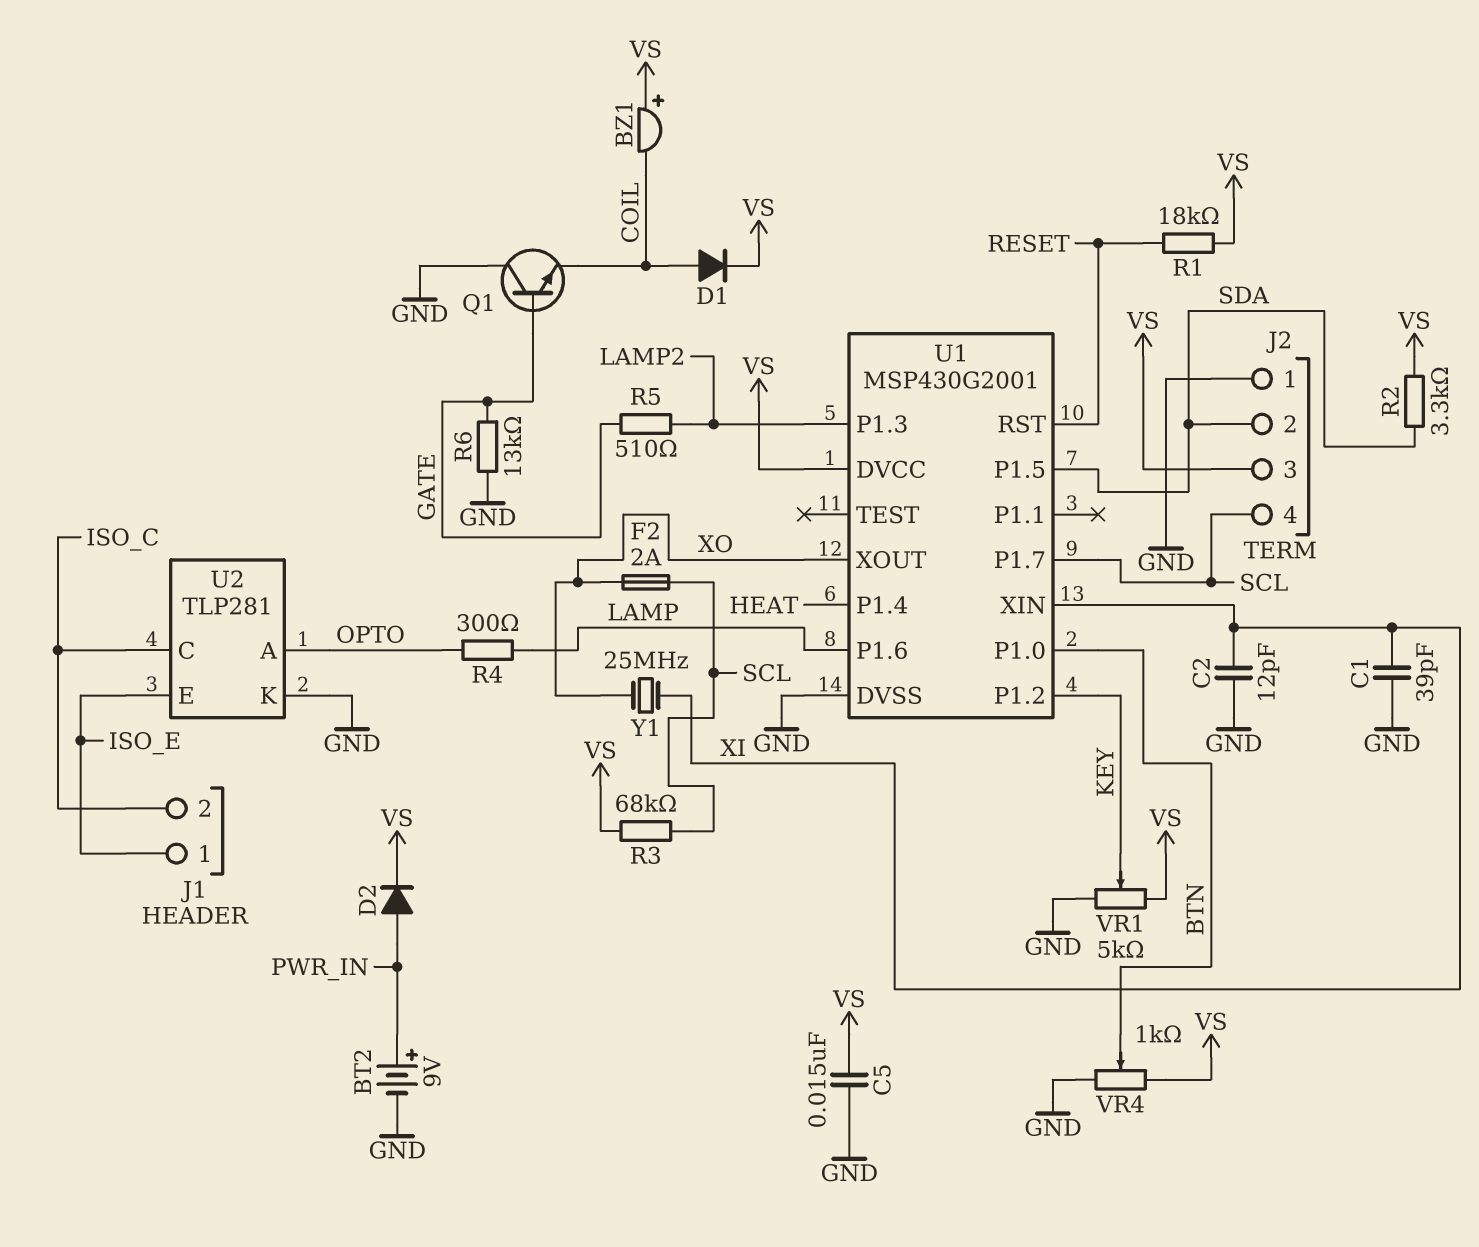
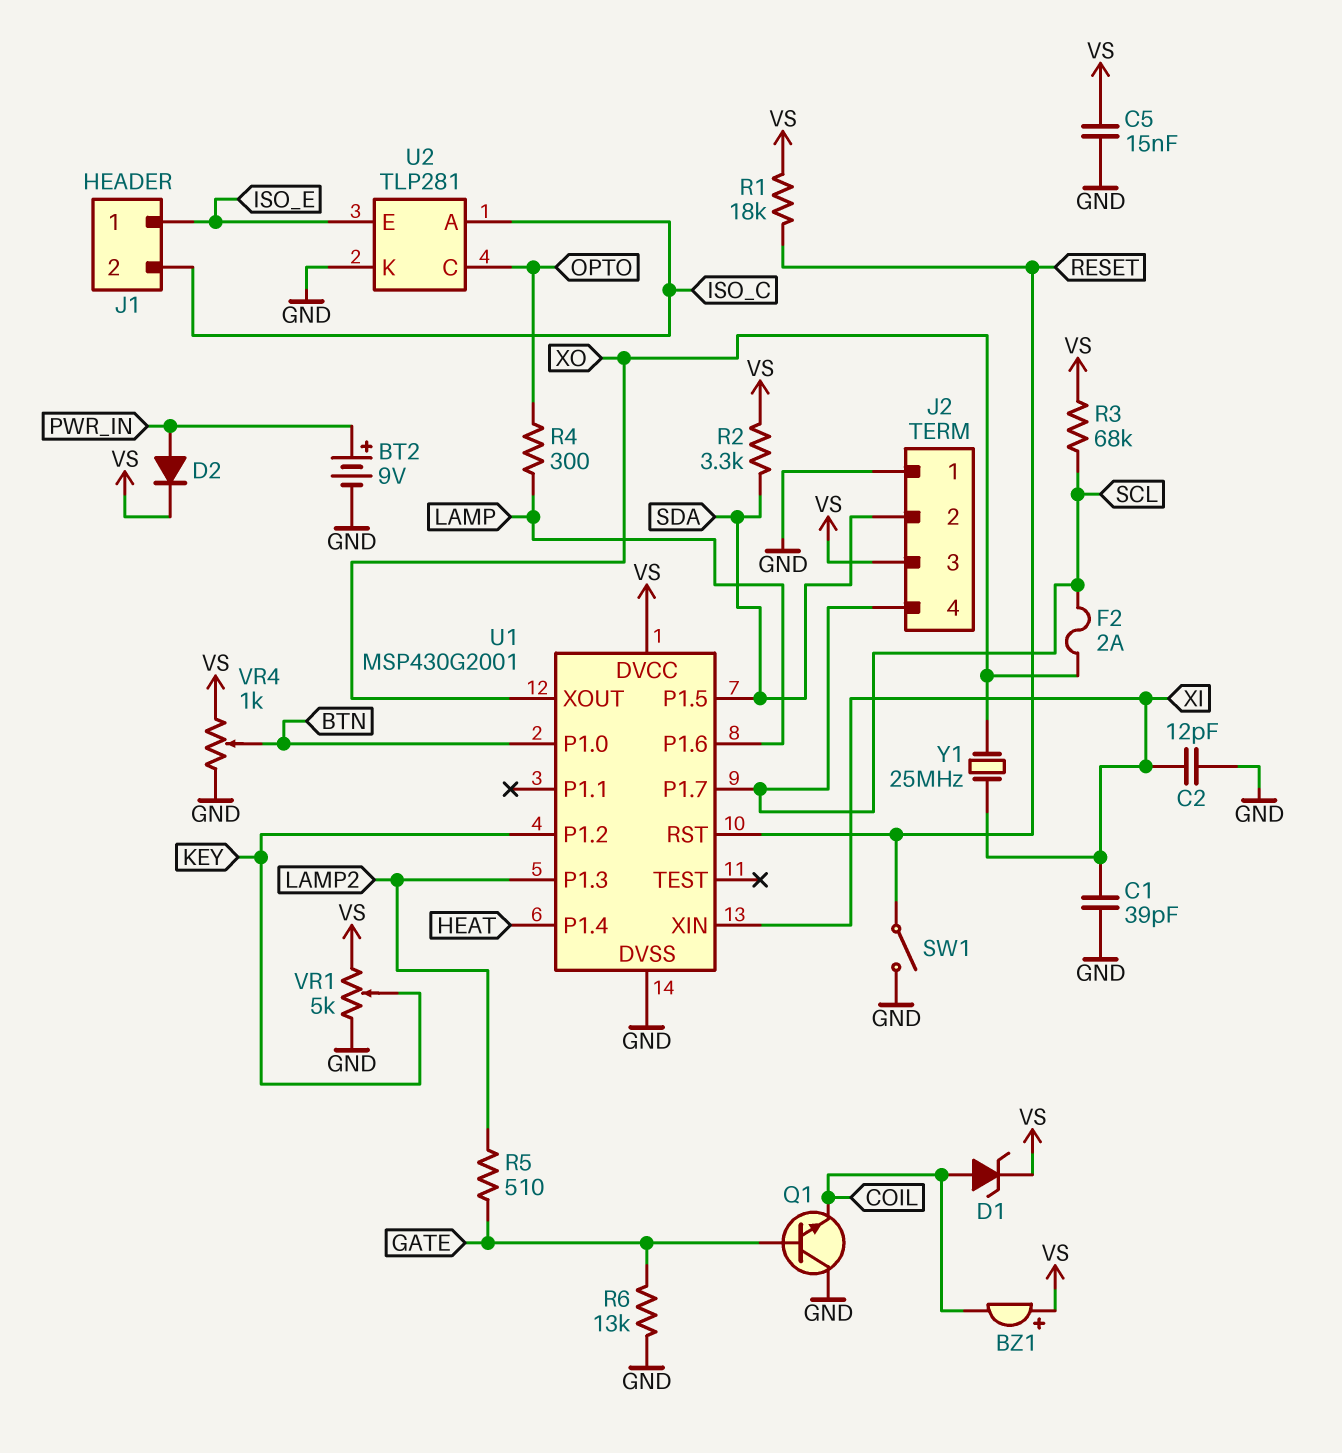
D1: diode (A COIL, K VS) -> zener (A COIL, K VS)
SW1: none -> switch (GND, RESET)
U2 pin A: OPTO -> ISO_C
U2 pin C: ISO_C -> OPTO

